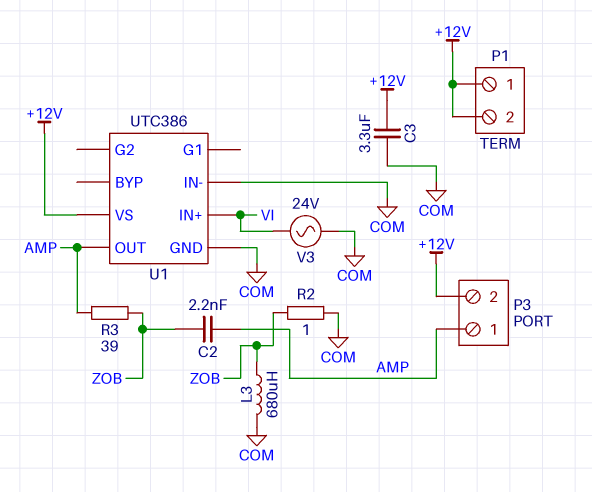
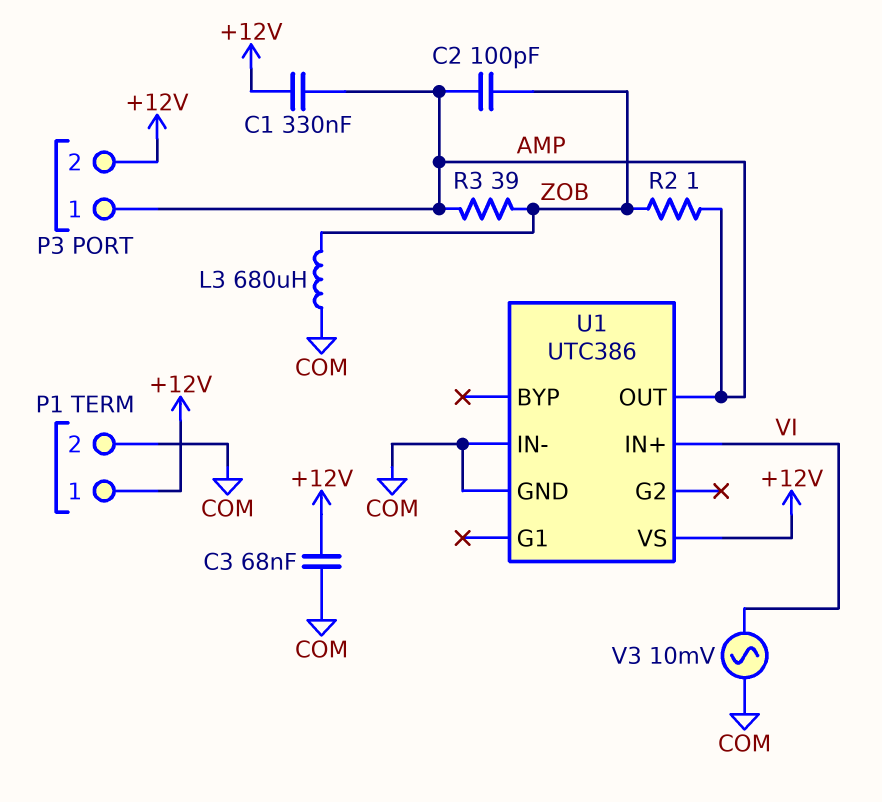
C1: none -> 330nF (+12V, AMP)
C2: 2.2nF (AMP, ZOB) -> 100pF (AMP, ZOB)
C3: 3.3uF (+12V, COM) -> 68nF (+12V, COM)
P1 pin 2: +12V -> COM
R2: 1 (COM, ZOB) -> 1 (AMP, ZOB)
V3: AC 24V (COM, VI) -> AC 10mV (COM, VI)

